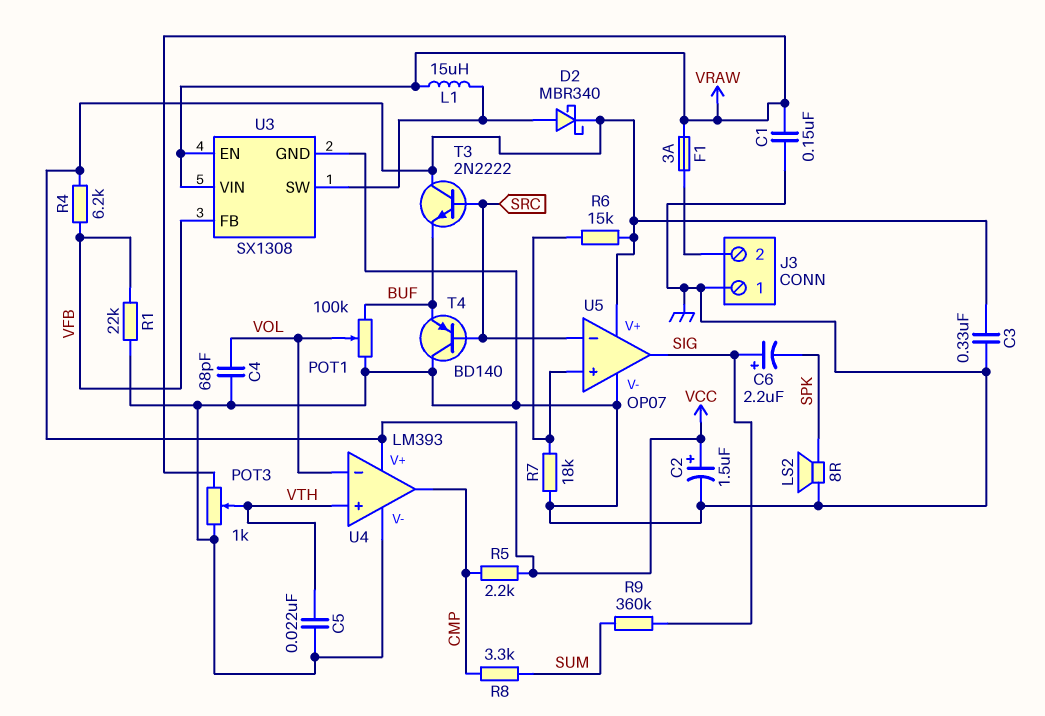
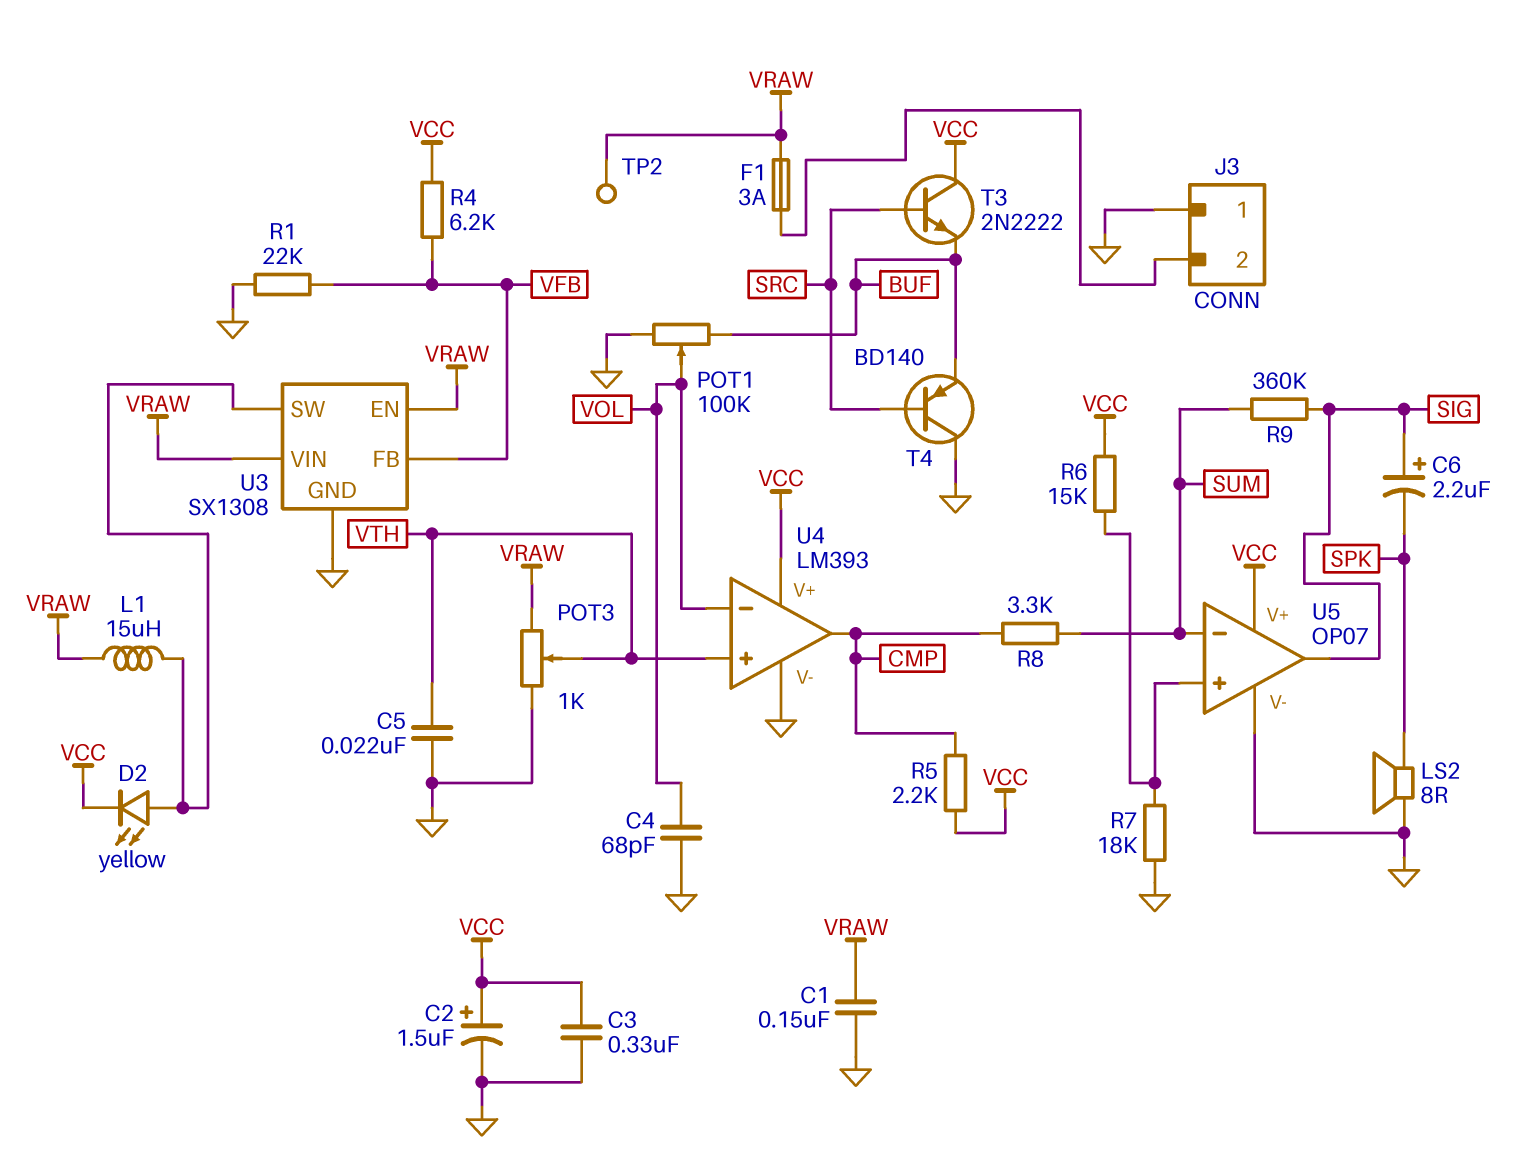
D2: schottky MBR340 (A U3/SW, K VCC) -> LED yellow (A U3/SW, K VCC)
TP2: none -> test point (VRAW)
U5 pin in-: SRC -> SUM

